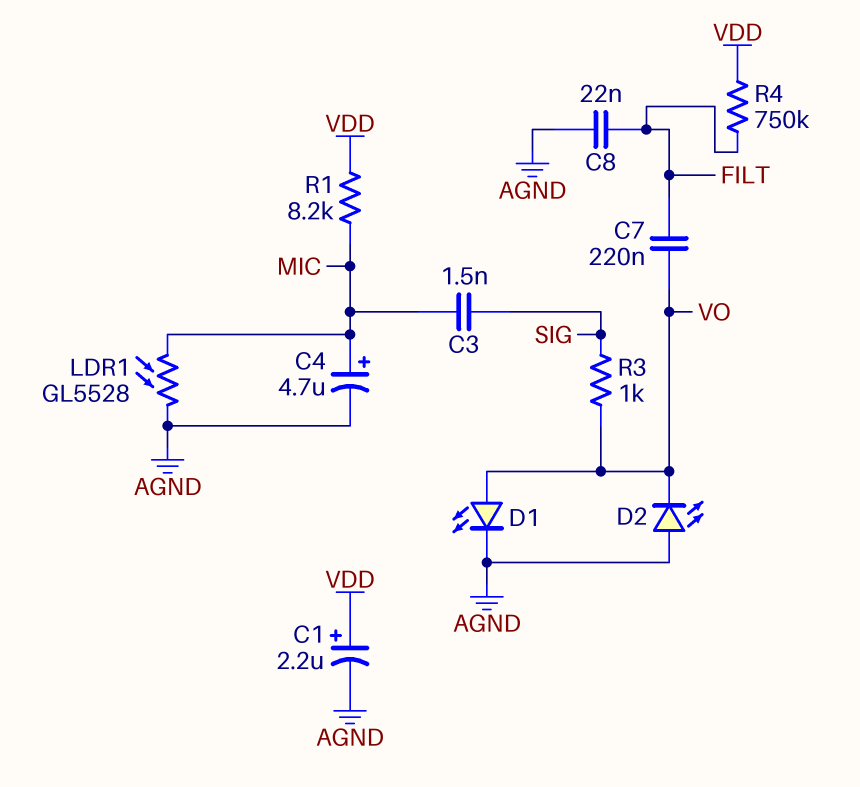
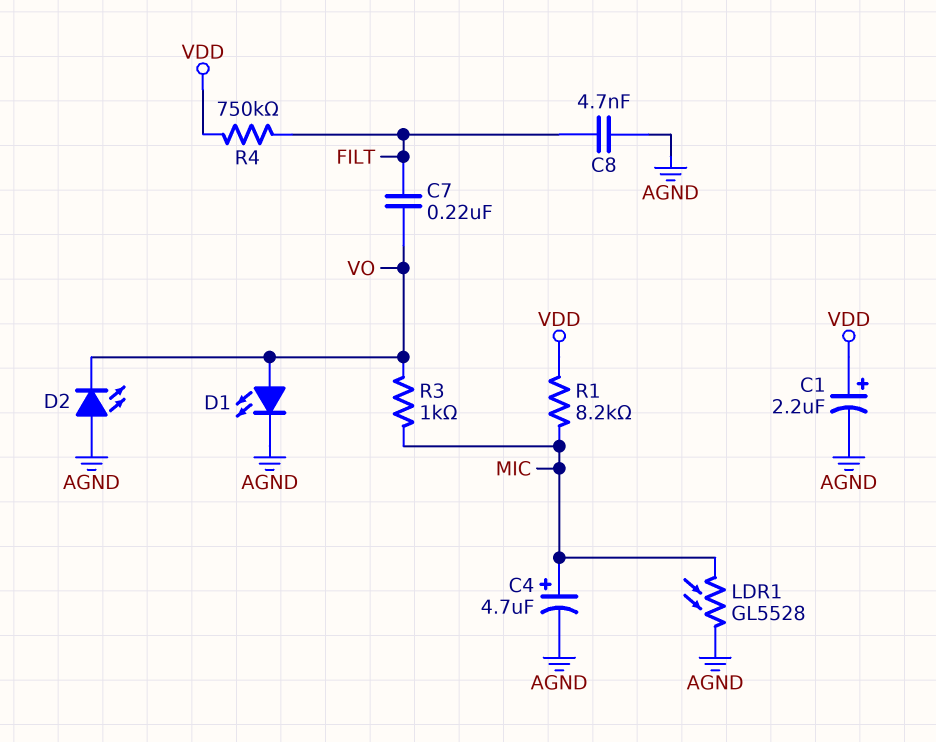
C3: 1.5nF (MIC, SIG) -> none
C8: 22nF (AGND, FILT) -> 4.7nF (AGND, FILT)
R3: 1k (SIG, VO) -> 1k (MIC, VO)

